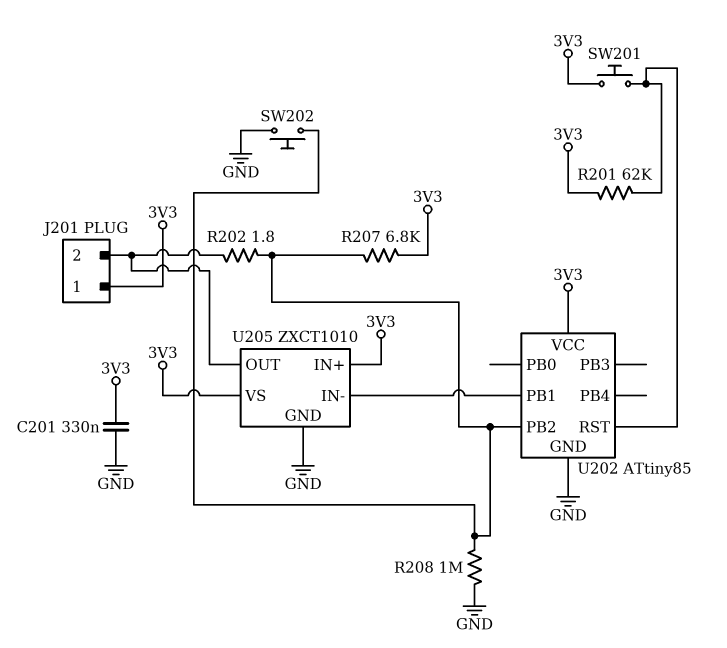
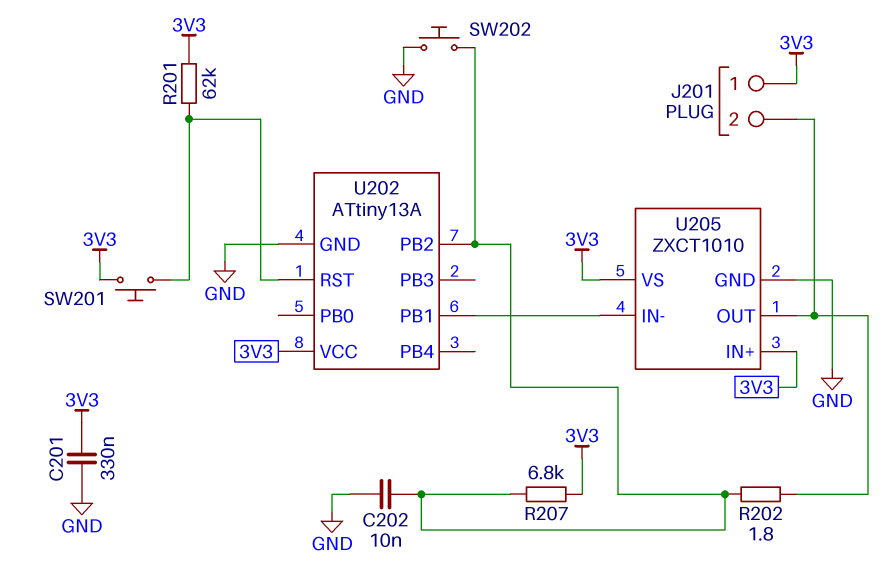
C202: none -> 10nF (GND, U202/PB2)
R208: 1M (GND, U202/PB2) -> none
U202: ATtiny85 -> ATtiny13A

